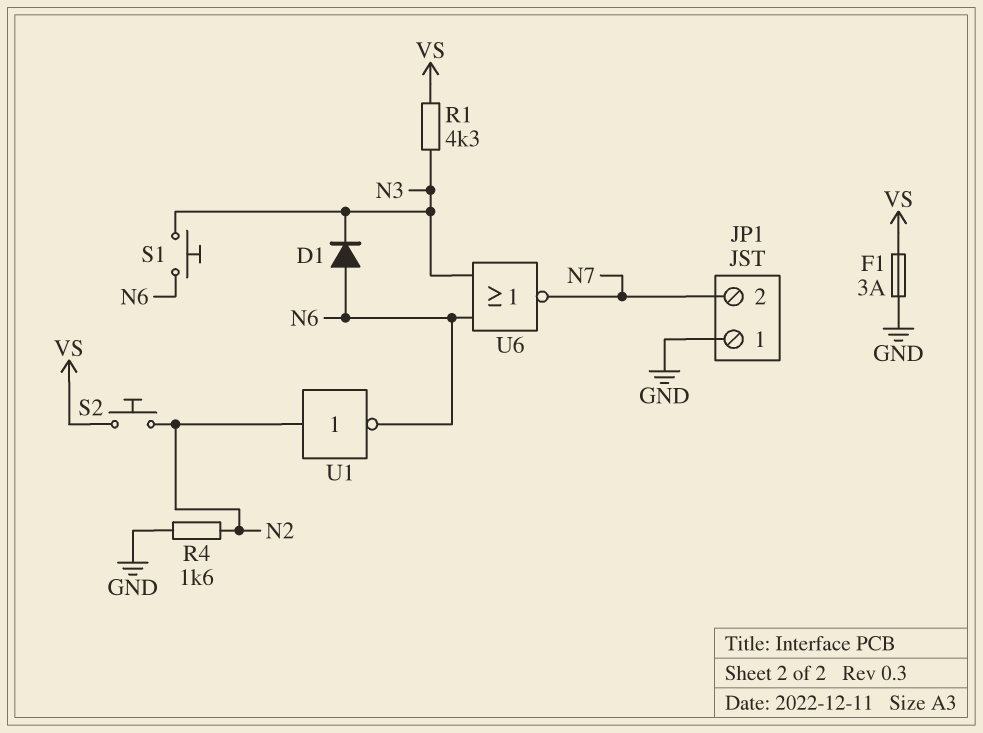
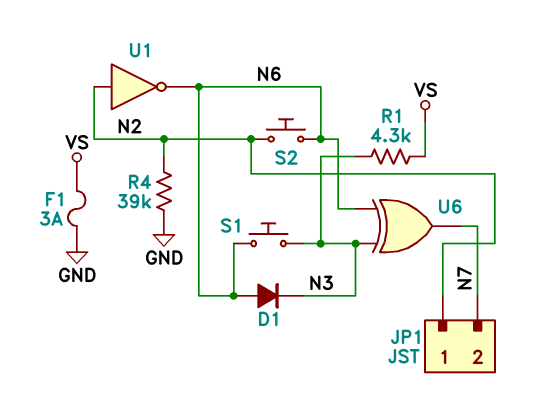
JP1 pin 1: GND -> N2
R4: 1.6k (GND, N2) -> 39k (GND, N2)
S2: button (N2, VS) -> button (N2, N6)
U6: NOR (in N3, in N6, out N7) -> XOR (in N3, in N6, out N7)

